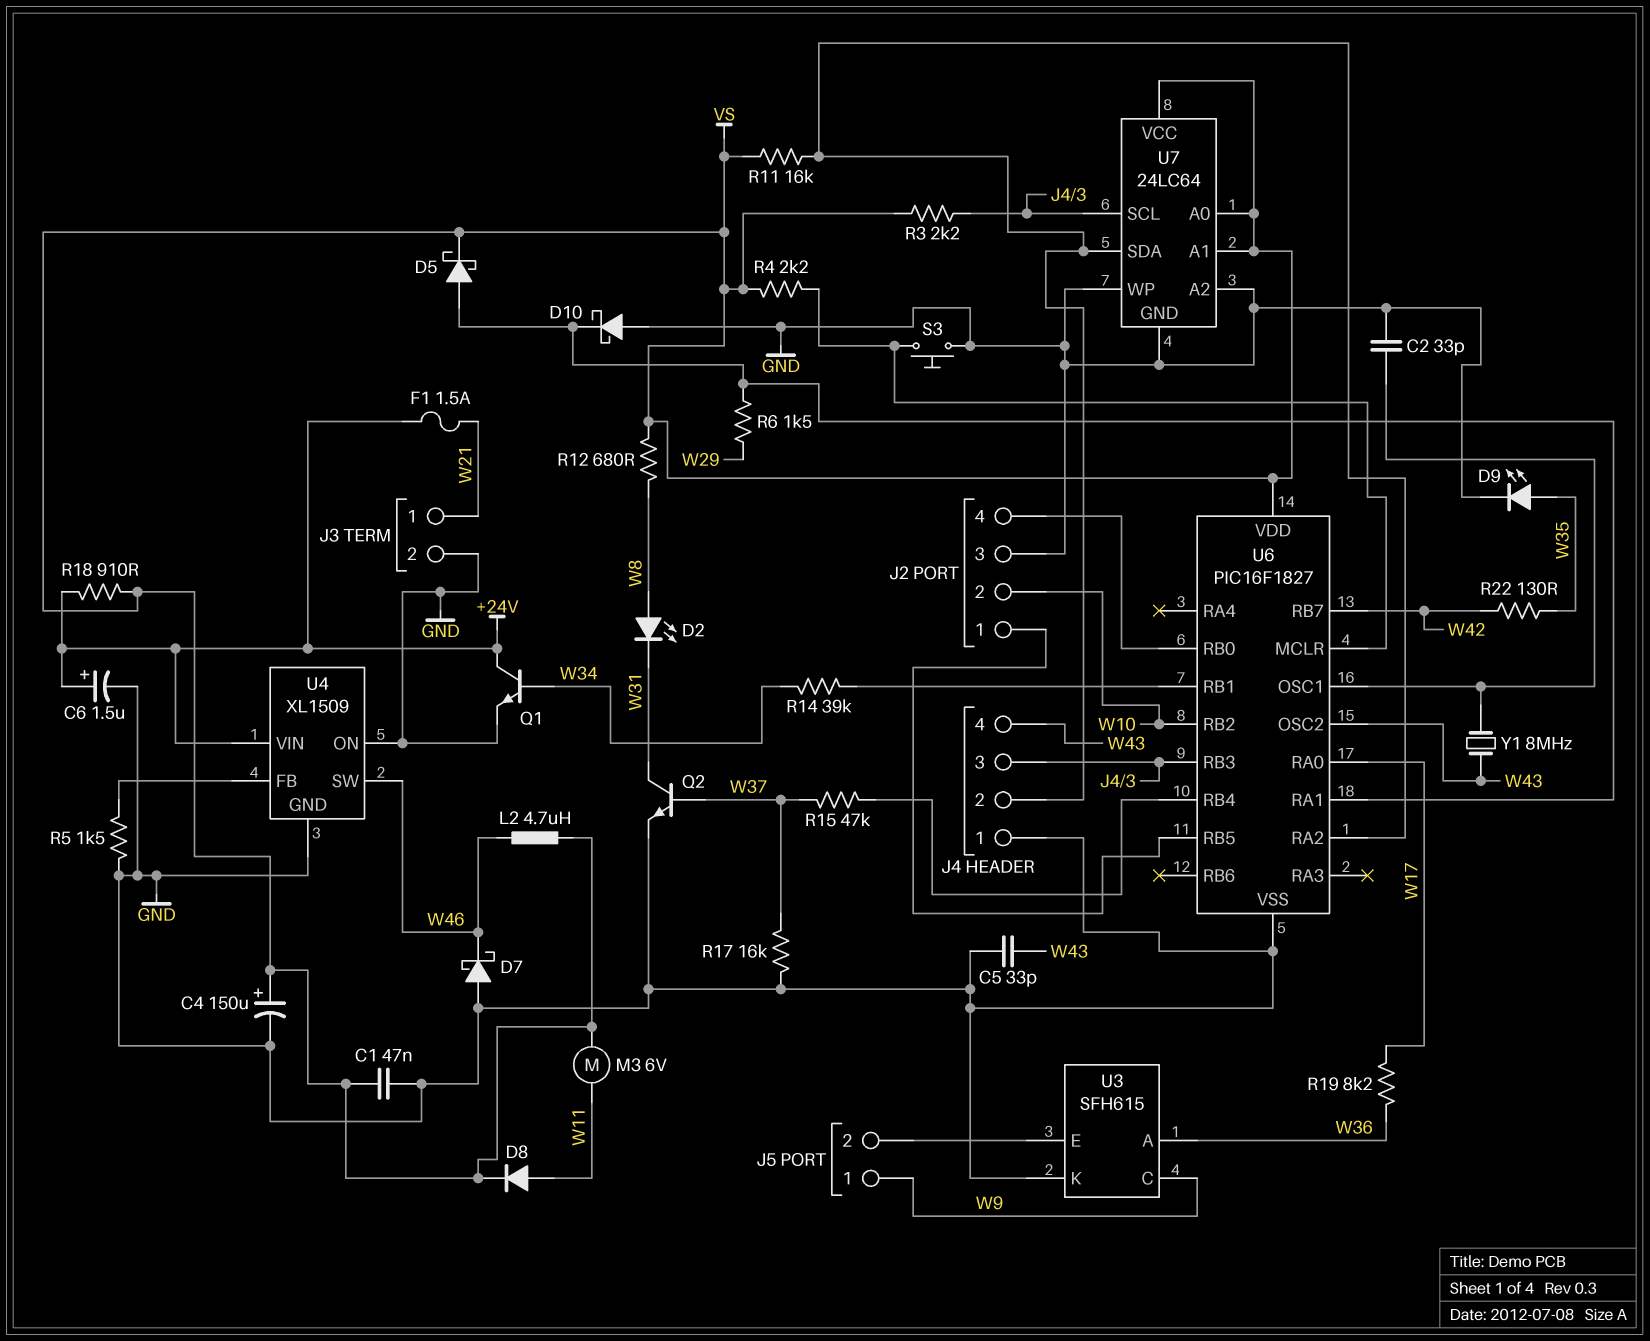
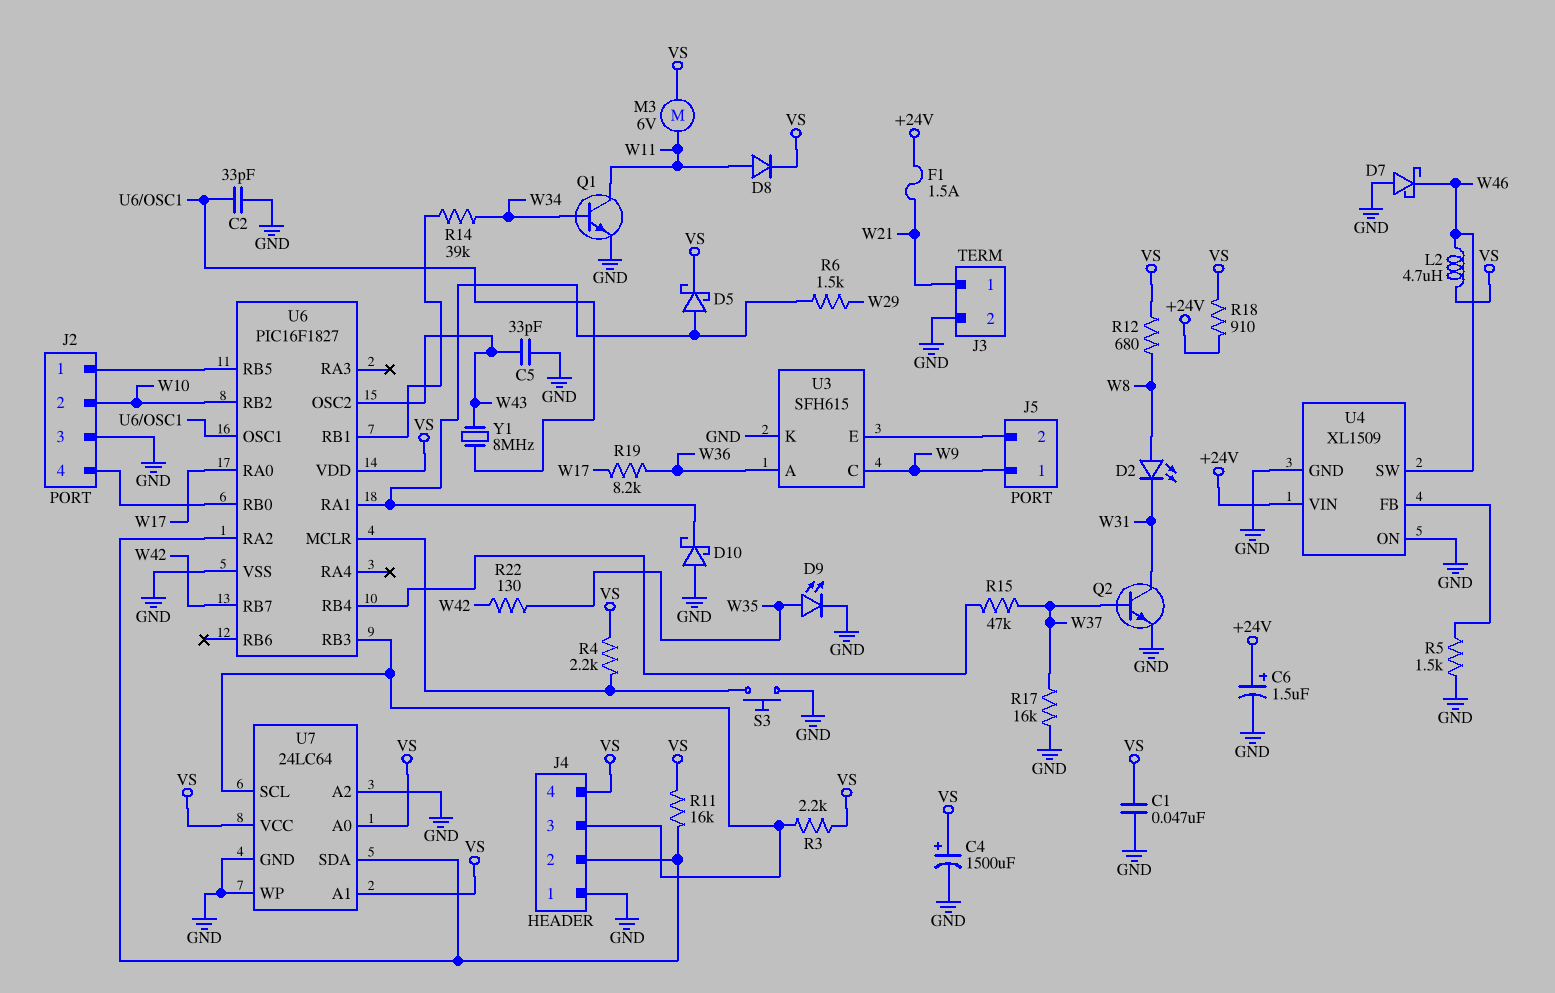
C4: 150uF (plus VS, minus GND) -> 1500uF (plus VS, minus GND)
J4 pin 4: W43 -> VS
Q1: NPN (B W34, C +24V, E GND) -> NPN (B W34, C W11, E GND)

